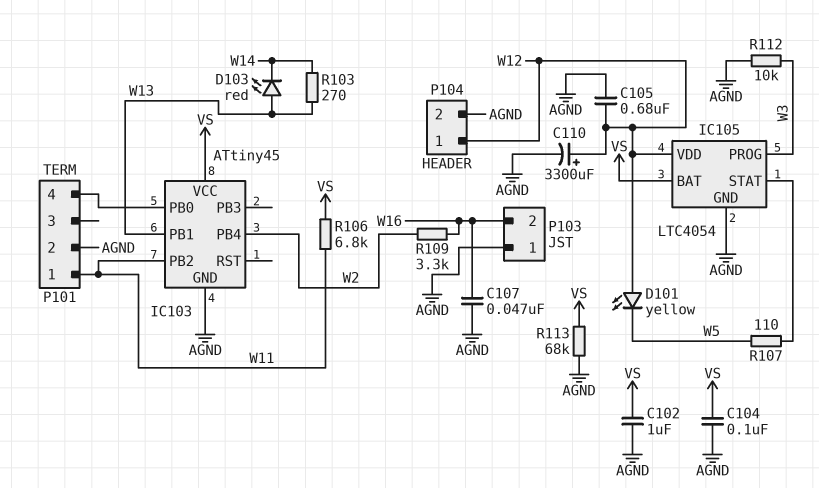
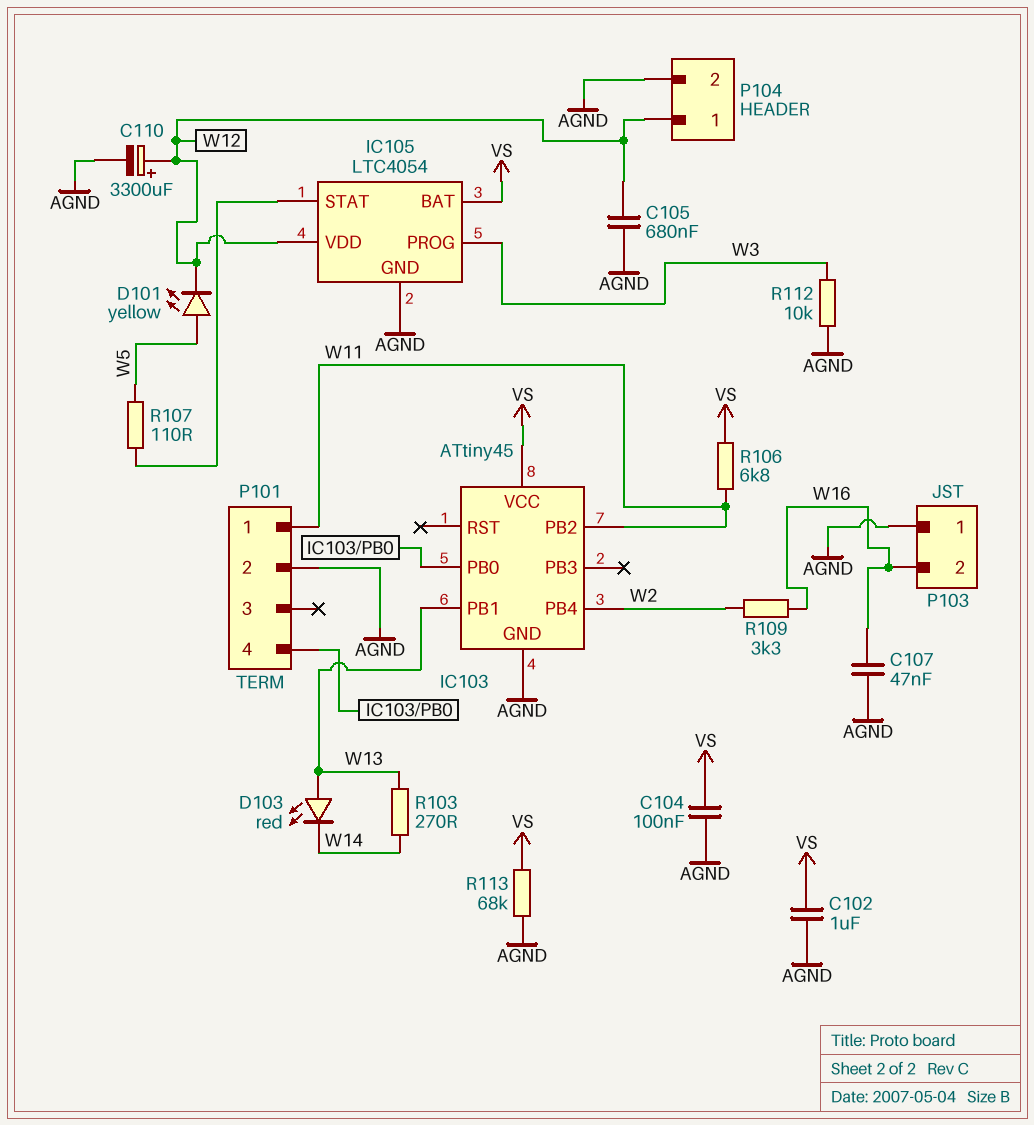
D101: LED yellow (A W12, K W5) -> LED yellow (A W5, K W12)

